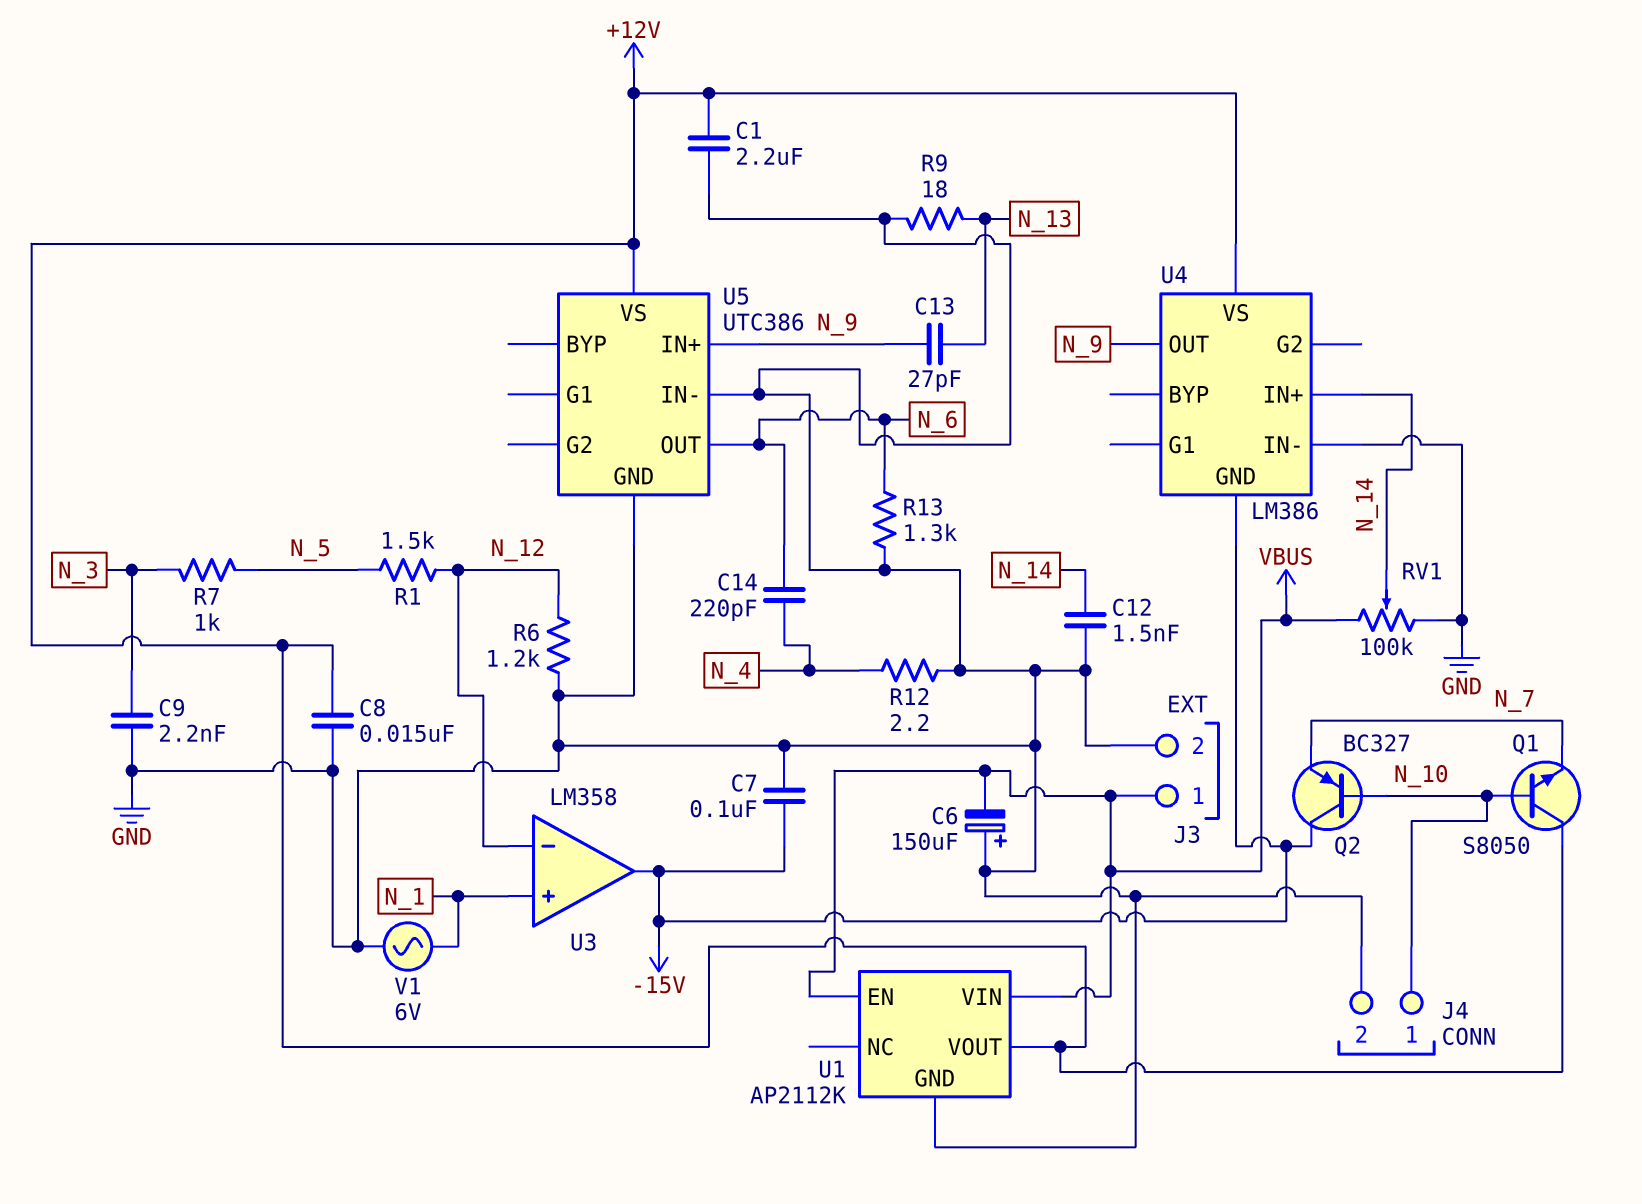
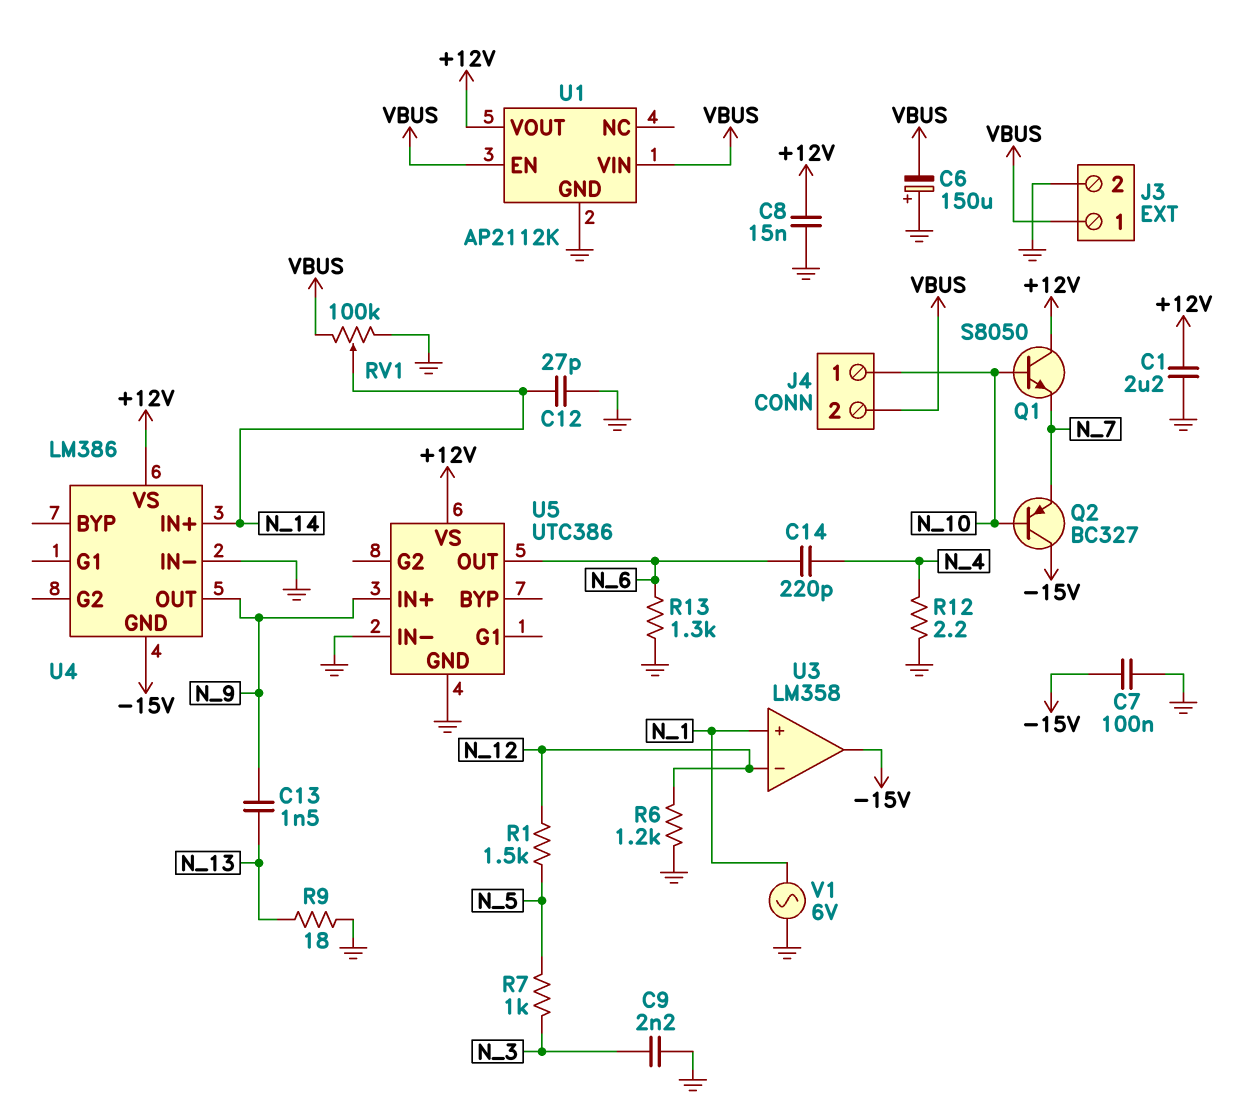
C12: 1.5nF (GND, N_14) -> 27pF (GND, N_14)
C13: 27pF (N_9, N_13) -> 1.5nF (N_9, N_13)
J4 pin 2: GND -> VBUS

